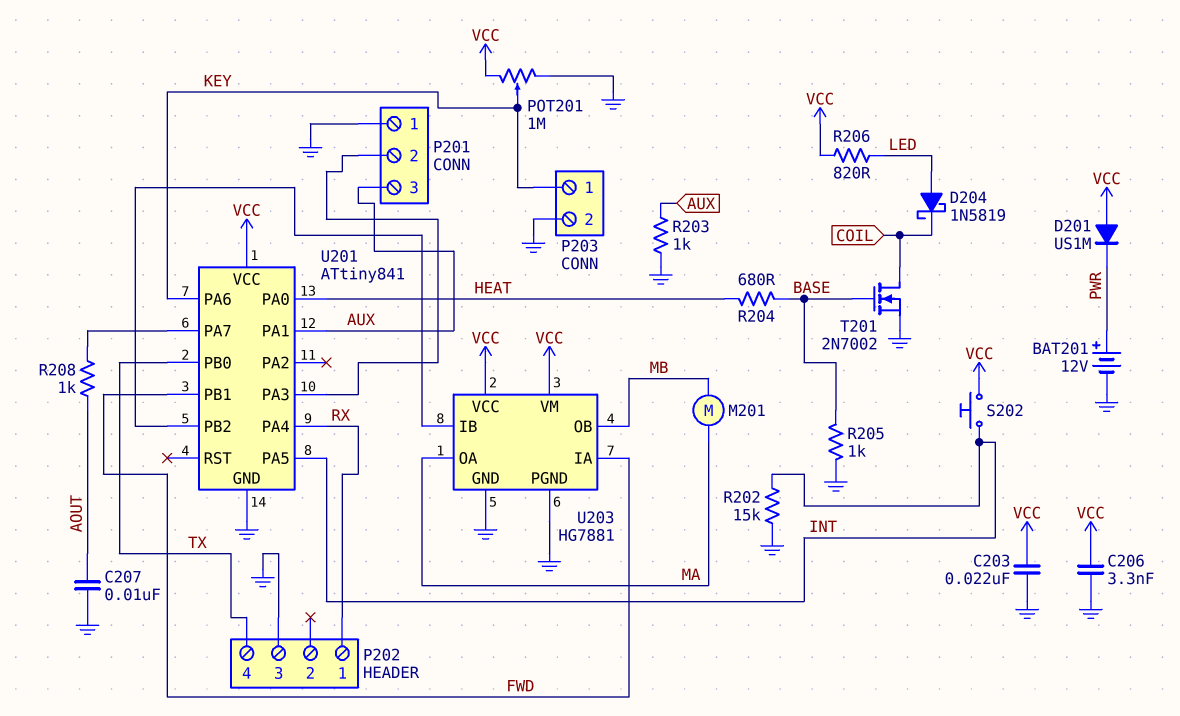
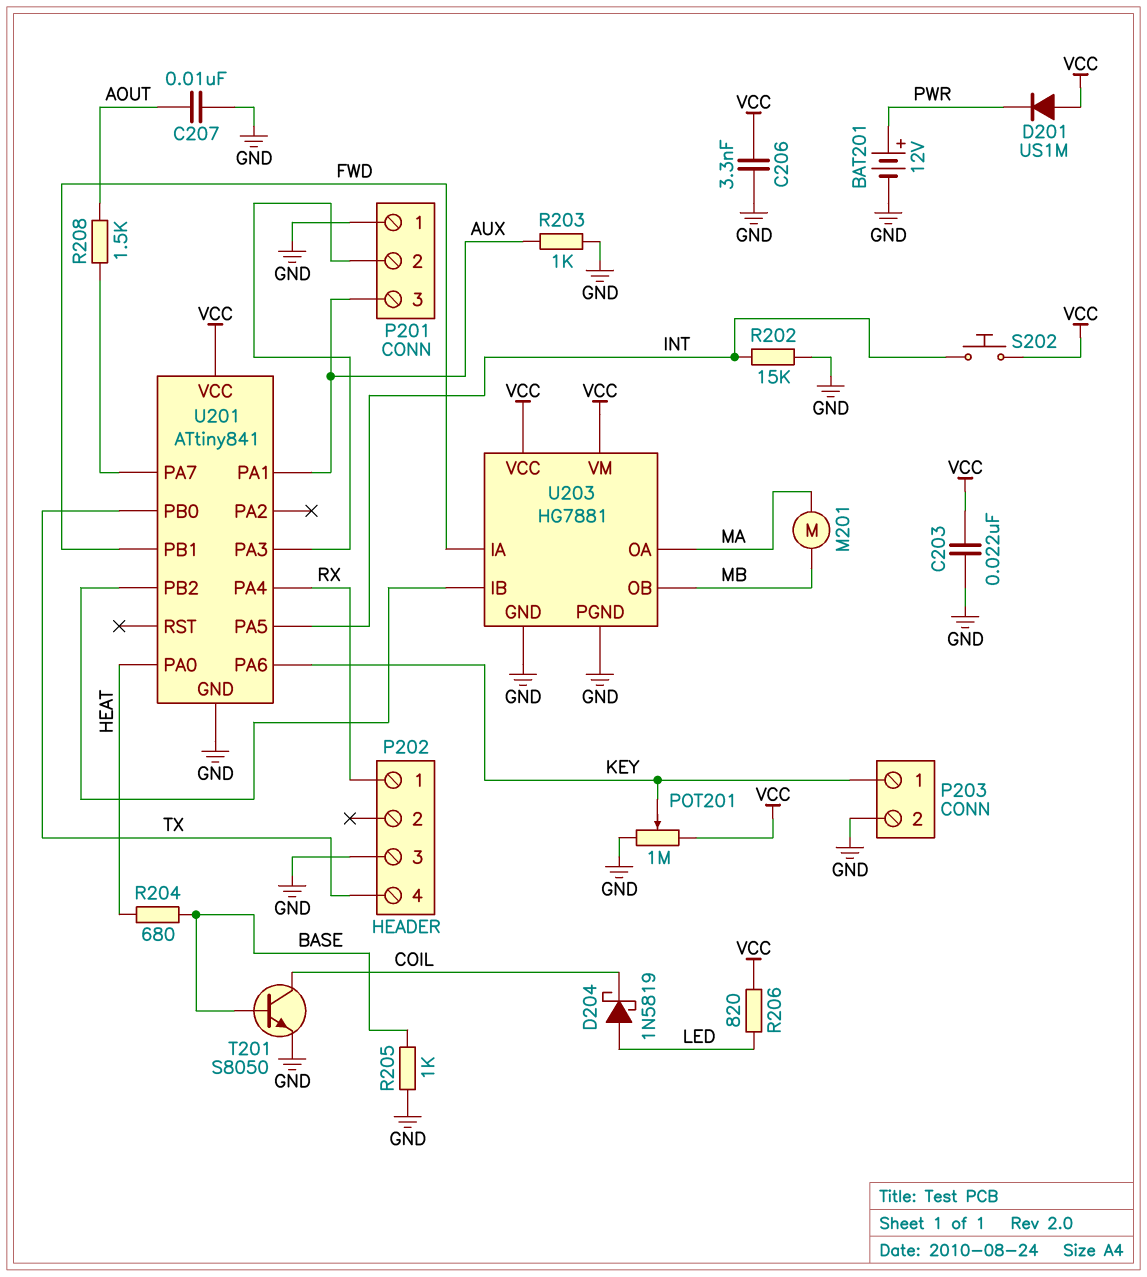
R208: 1k (AOUT, U201/PA7) -> 1.5k (AOUT, U201/PA7)
T201: NMOS 2N7002 (G BASE, D COIL, S GND) -> NPN S8050 (B BASE, C COIL, E GND)

